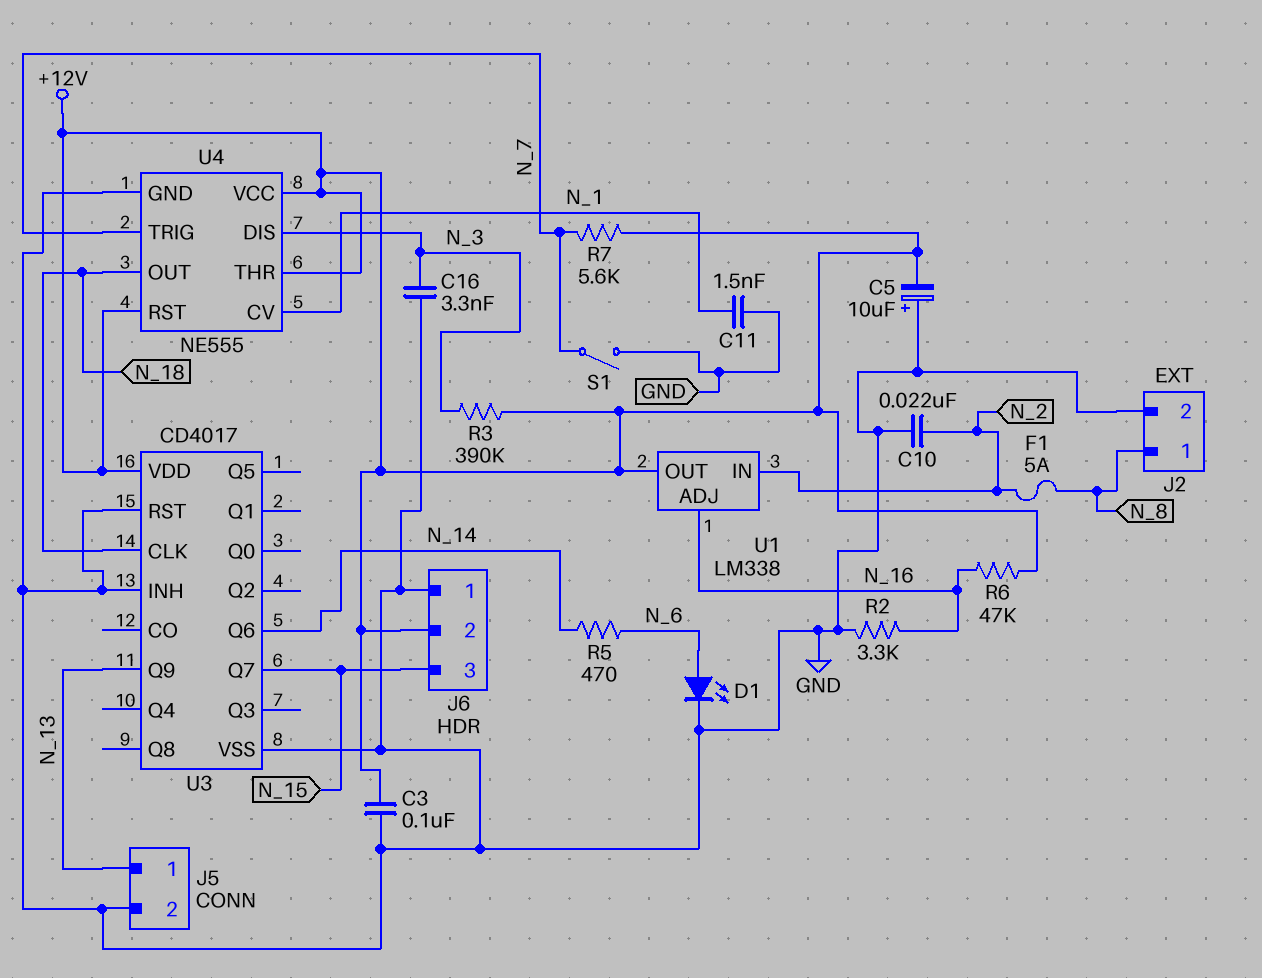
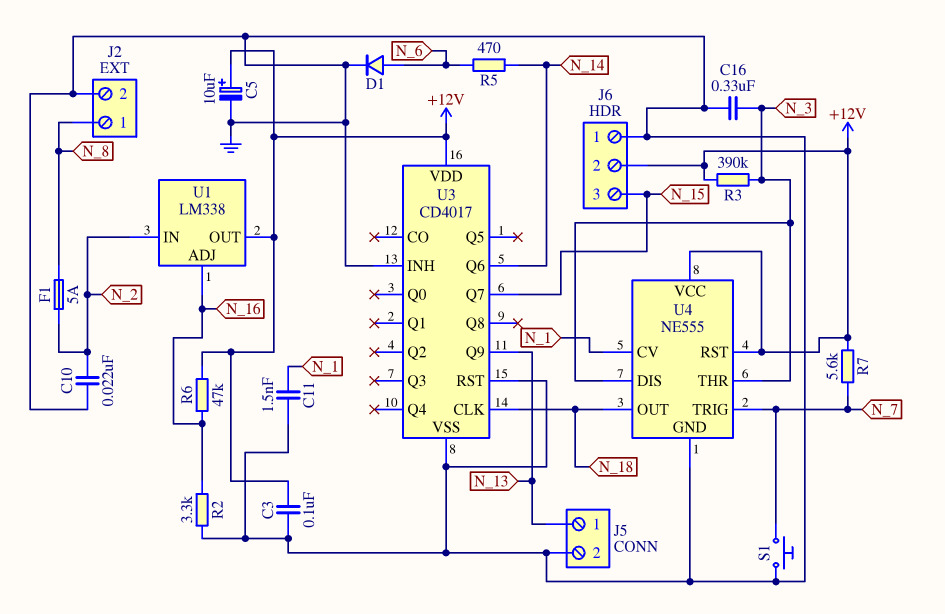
C5: 10uF (plus GND, minus +12V) -> 10uF (plus +12V, minus GND)
C16: 3.3nF (GND, N_3) -> 330nF (GND, N_3)
D1: LED (A N_6, K GND) -> diode (A N_6, K GND)
S1: switch (GND, N_7) -> button (GND, N_7)
U4 pin THR: +12V -> N_3

